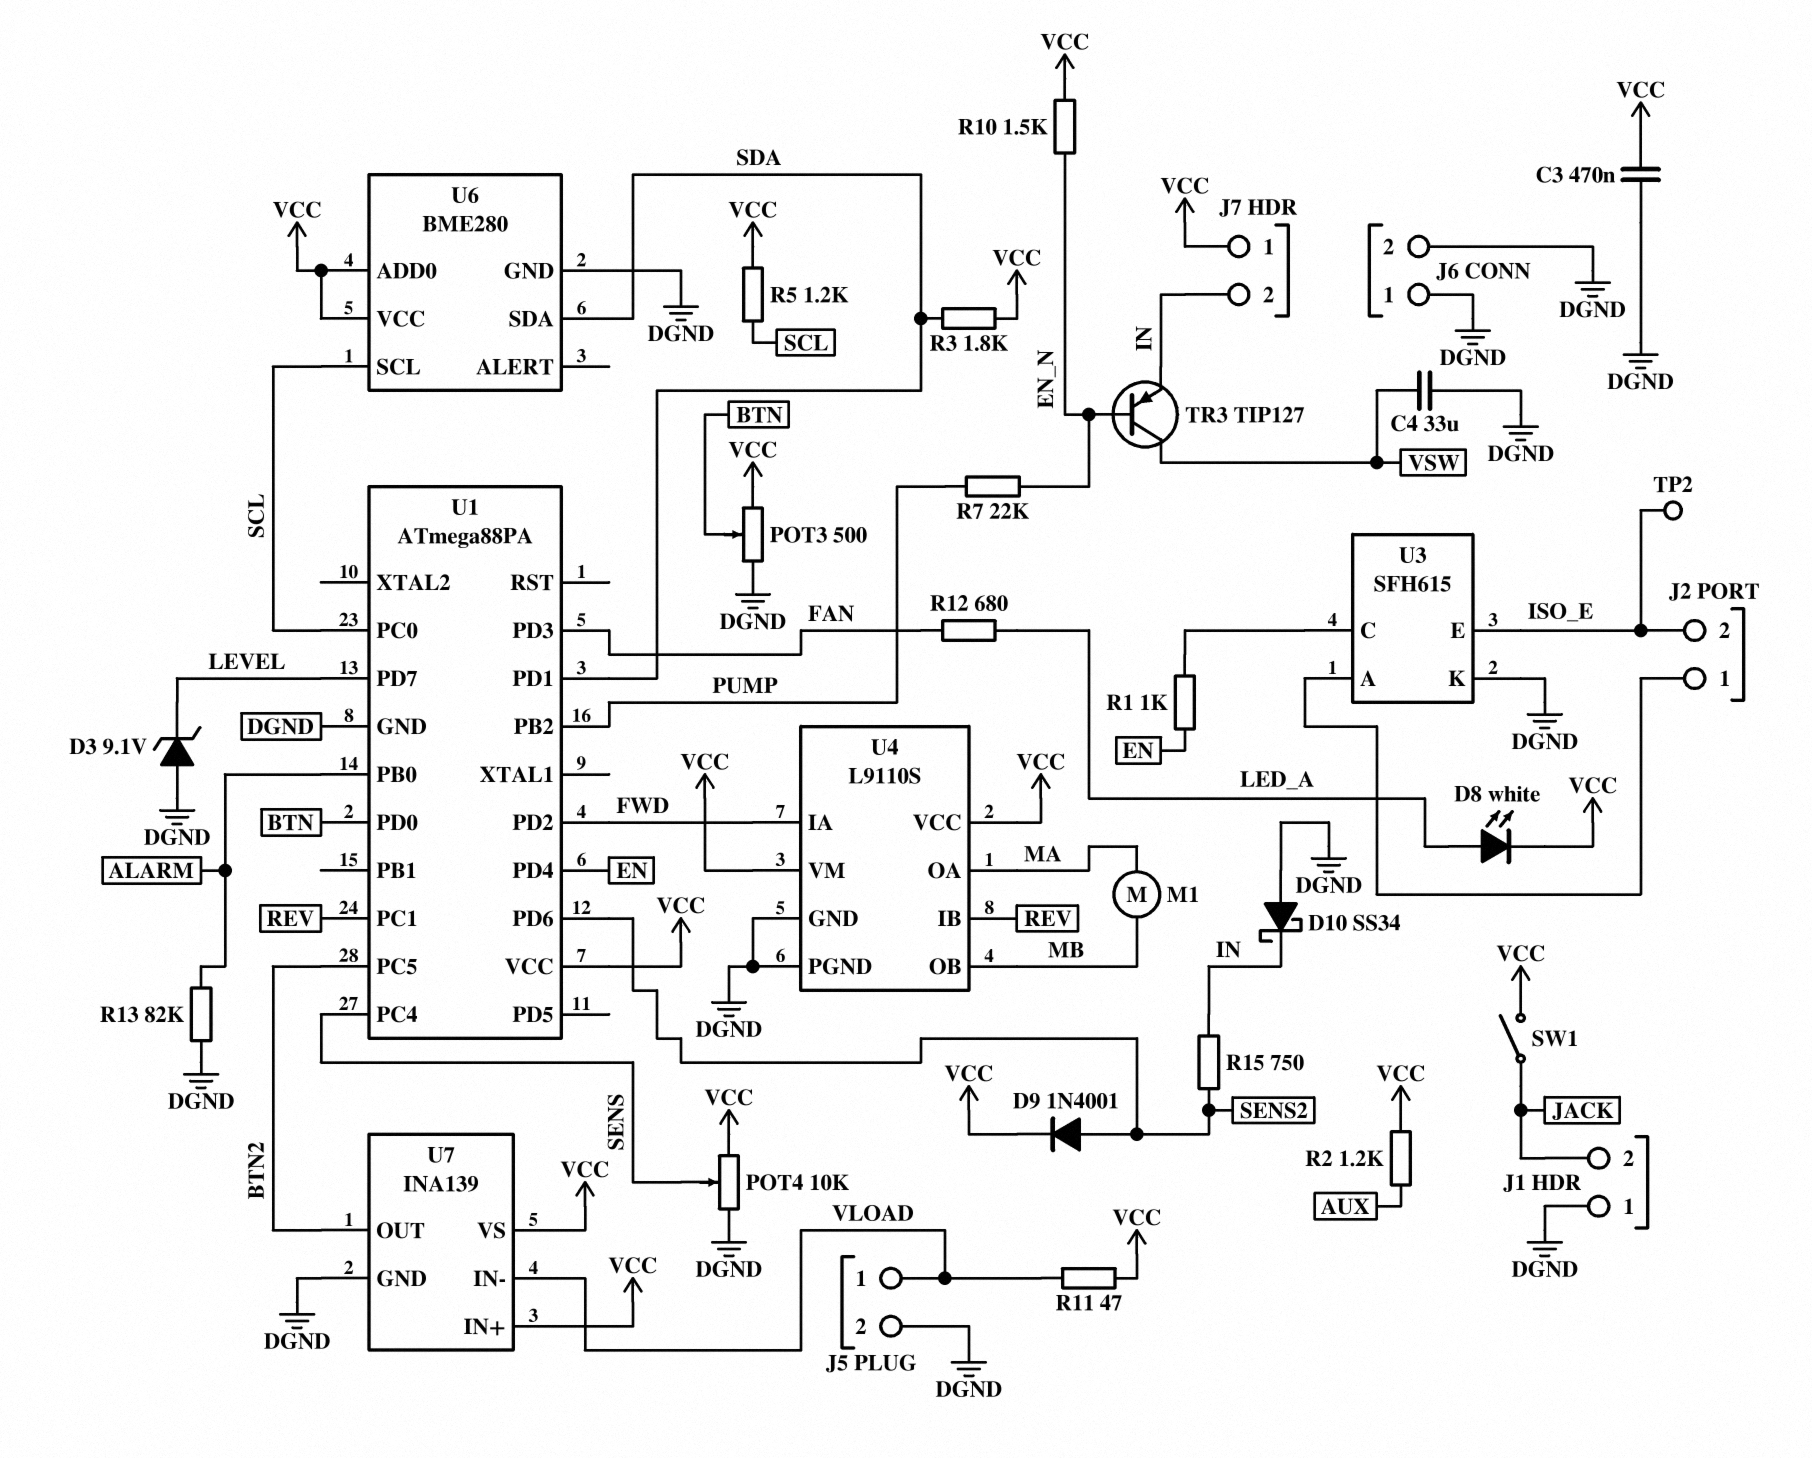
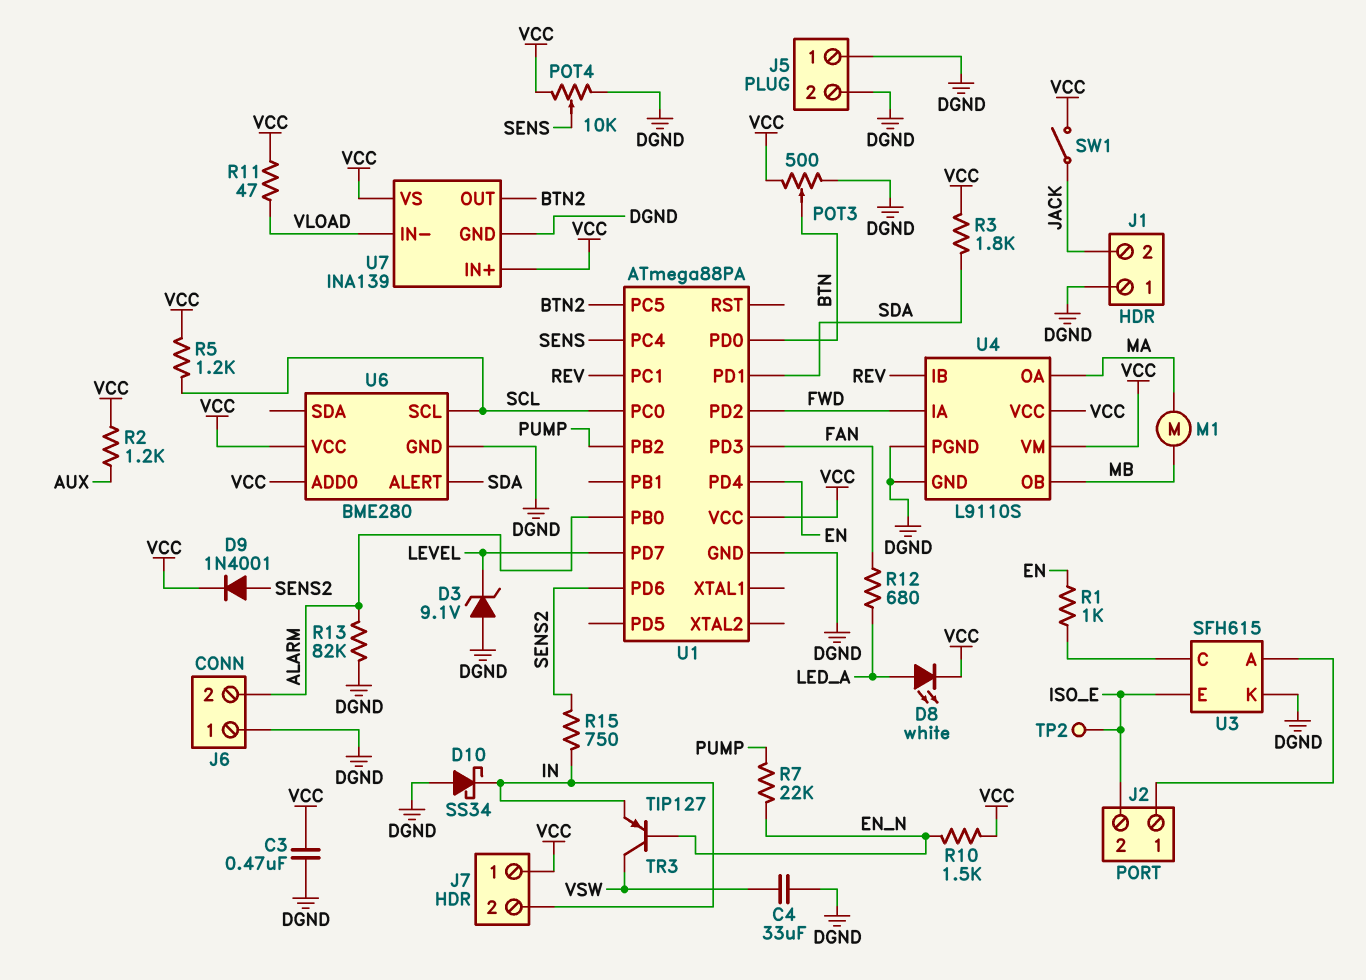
J5 pin 1: VLOAD -> DGND
J6 pin 2: DGND -> ALARM
U6 pin ALERT: none -> SDA
U6 pin SDA: SDA -> none

